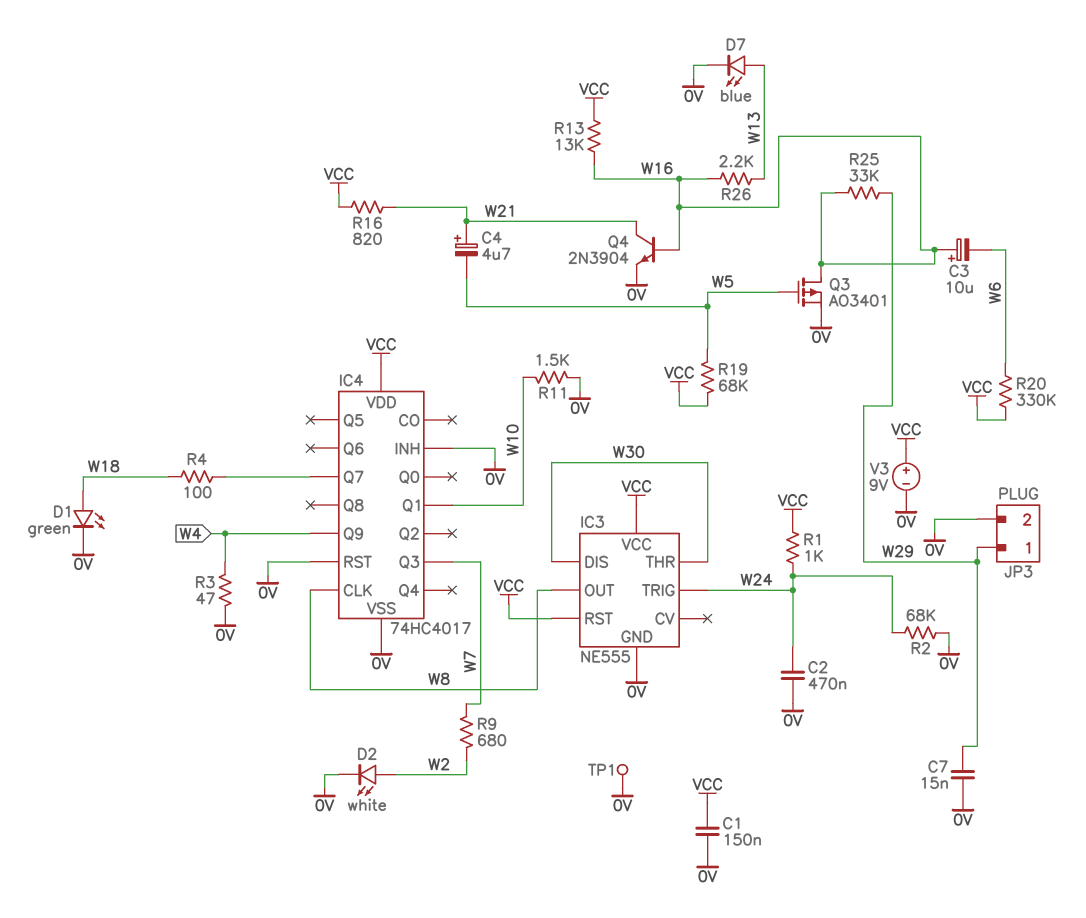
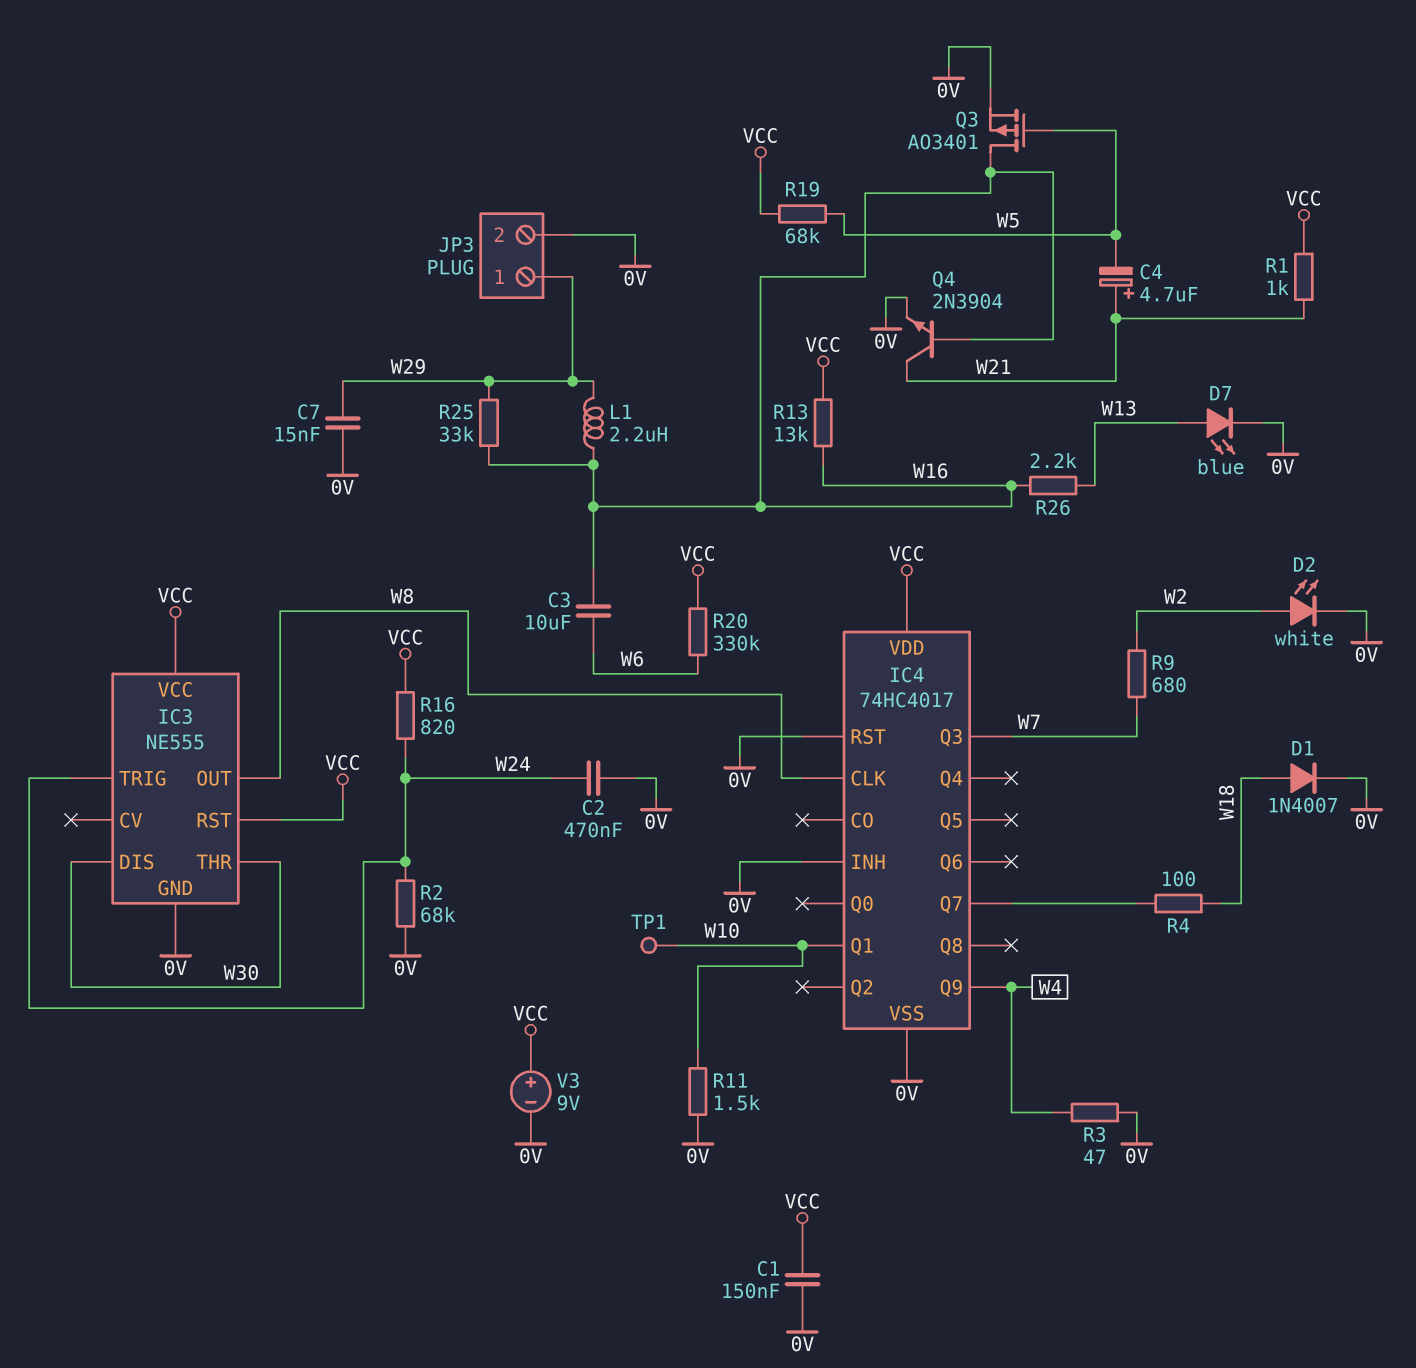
C3: 10uF (plus W16, minus W6) -> 10uF (W6, W16)
D1: LED green (A W18, K 0V) -> diode 1N4007 (A W18, K 0V)
L1: none -> 2.2uH (W16, W29)
R1: 1k (VCC, W24) -> 1k (VCC, W21)
R16: 820 (VCC, W21) -> 820 (VCC, W24)
TP1: test point (0V) -> test point (W10)

